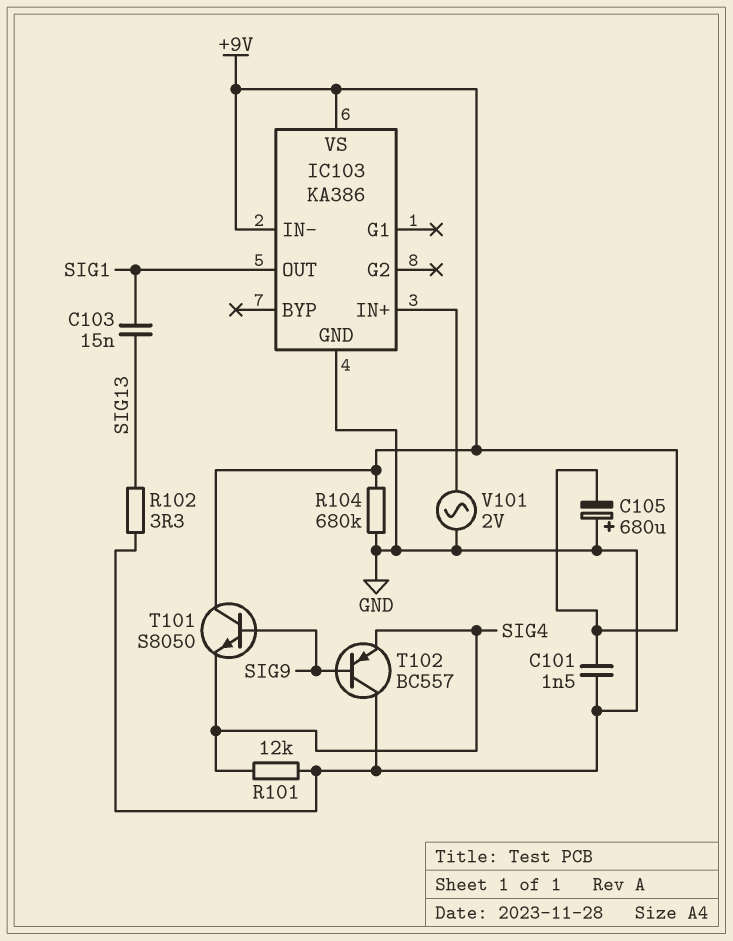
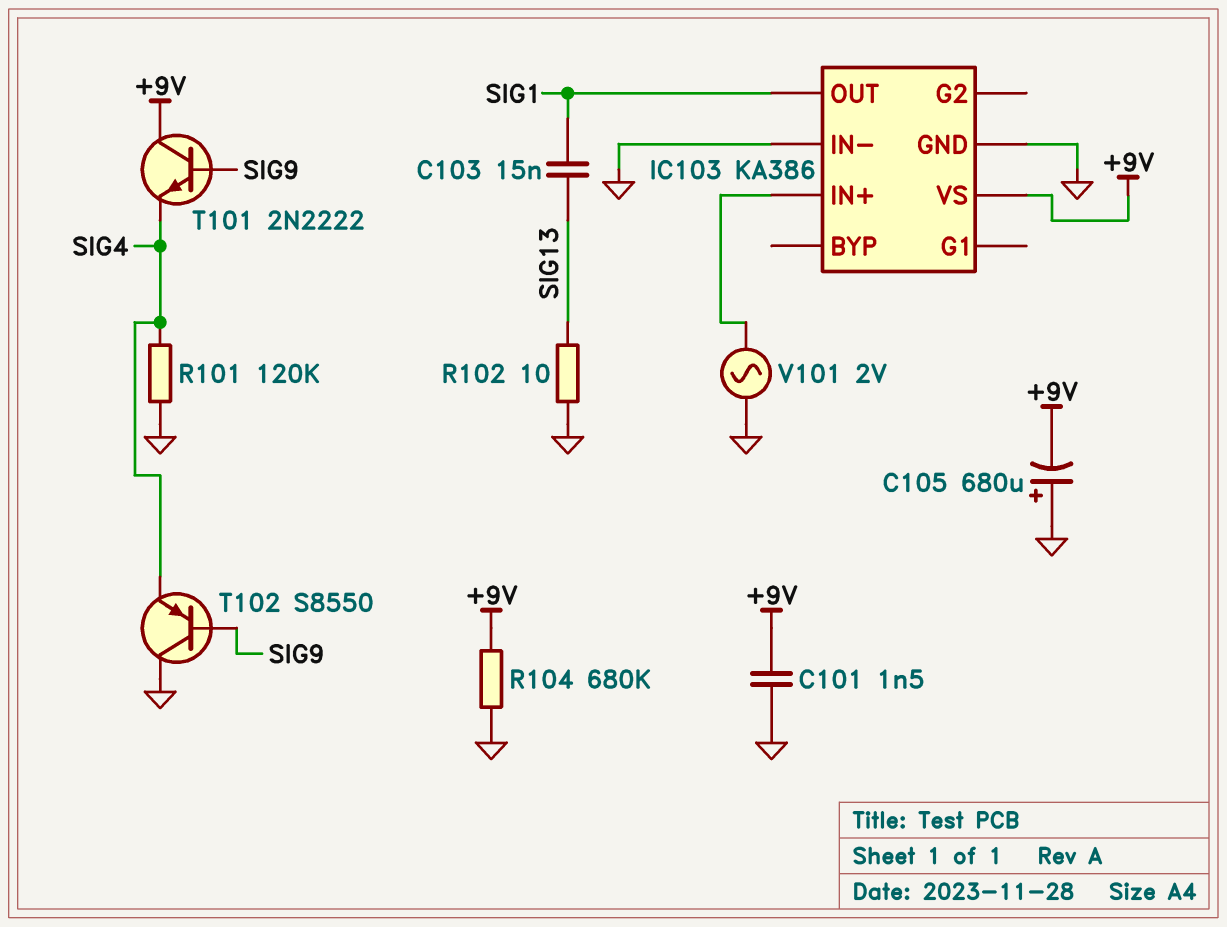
IC103 pin IN-: +9V -> GND
R101: 12k (GND, SIG4) -> 120k (GND, SIG4)
R102: 3.3 (GND, SIG13) -> 10 (GND, SIG13)
T101: NPN S8050 (B SIG9, C +9V, E SIG4) -> NPN 2N2222 (B SIG9, C +9V, E SIG4)
T102: PNP BC557 (B SIG9, C GND, E SIG4) -> PNP S8550 (B SIG9, C GND, E SIG4)

